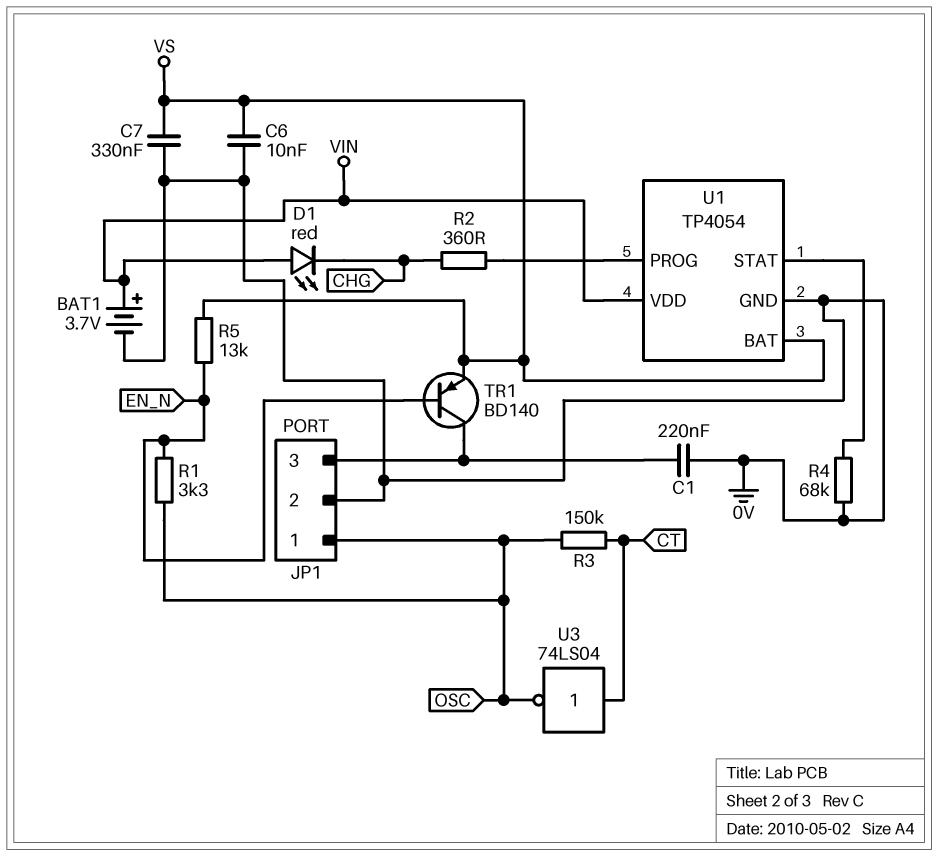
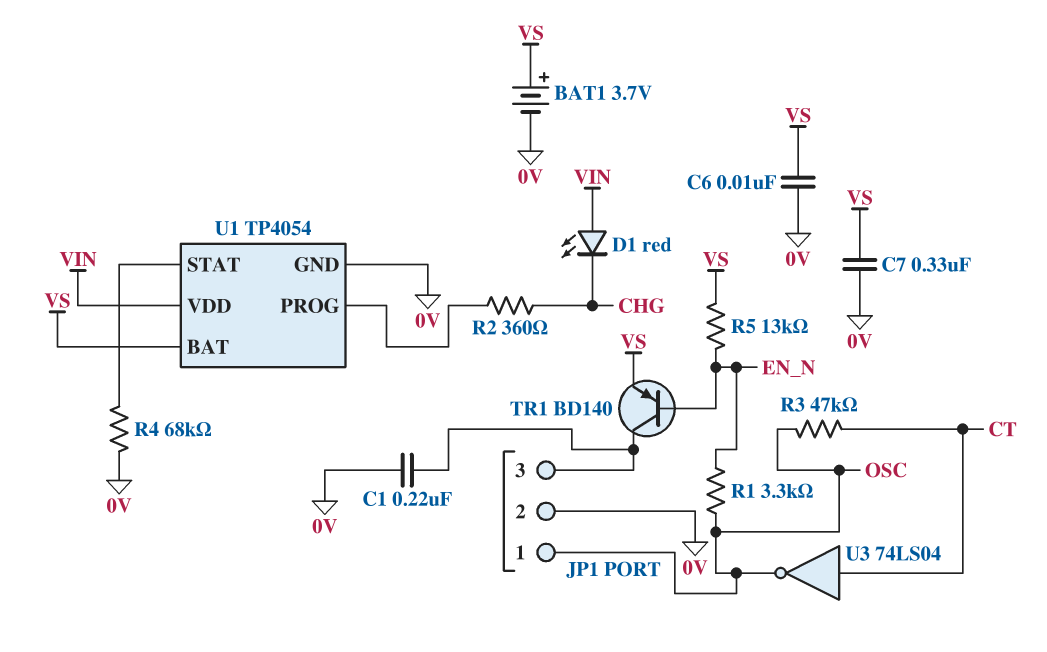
BAT1: 3.7V (plus VIN, minus 0V) -> 3.7V (plus VS, minus 0V)
R3: 150k (CT, OSC) -> 47k (CT, OSC)

